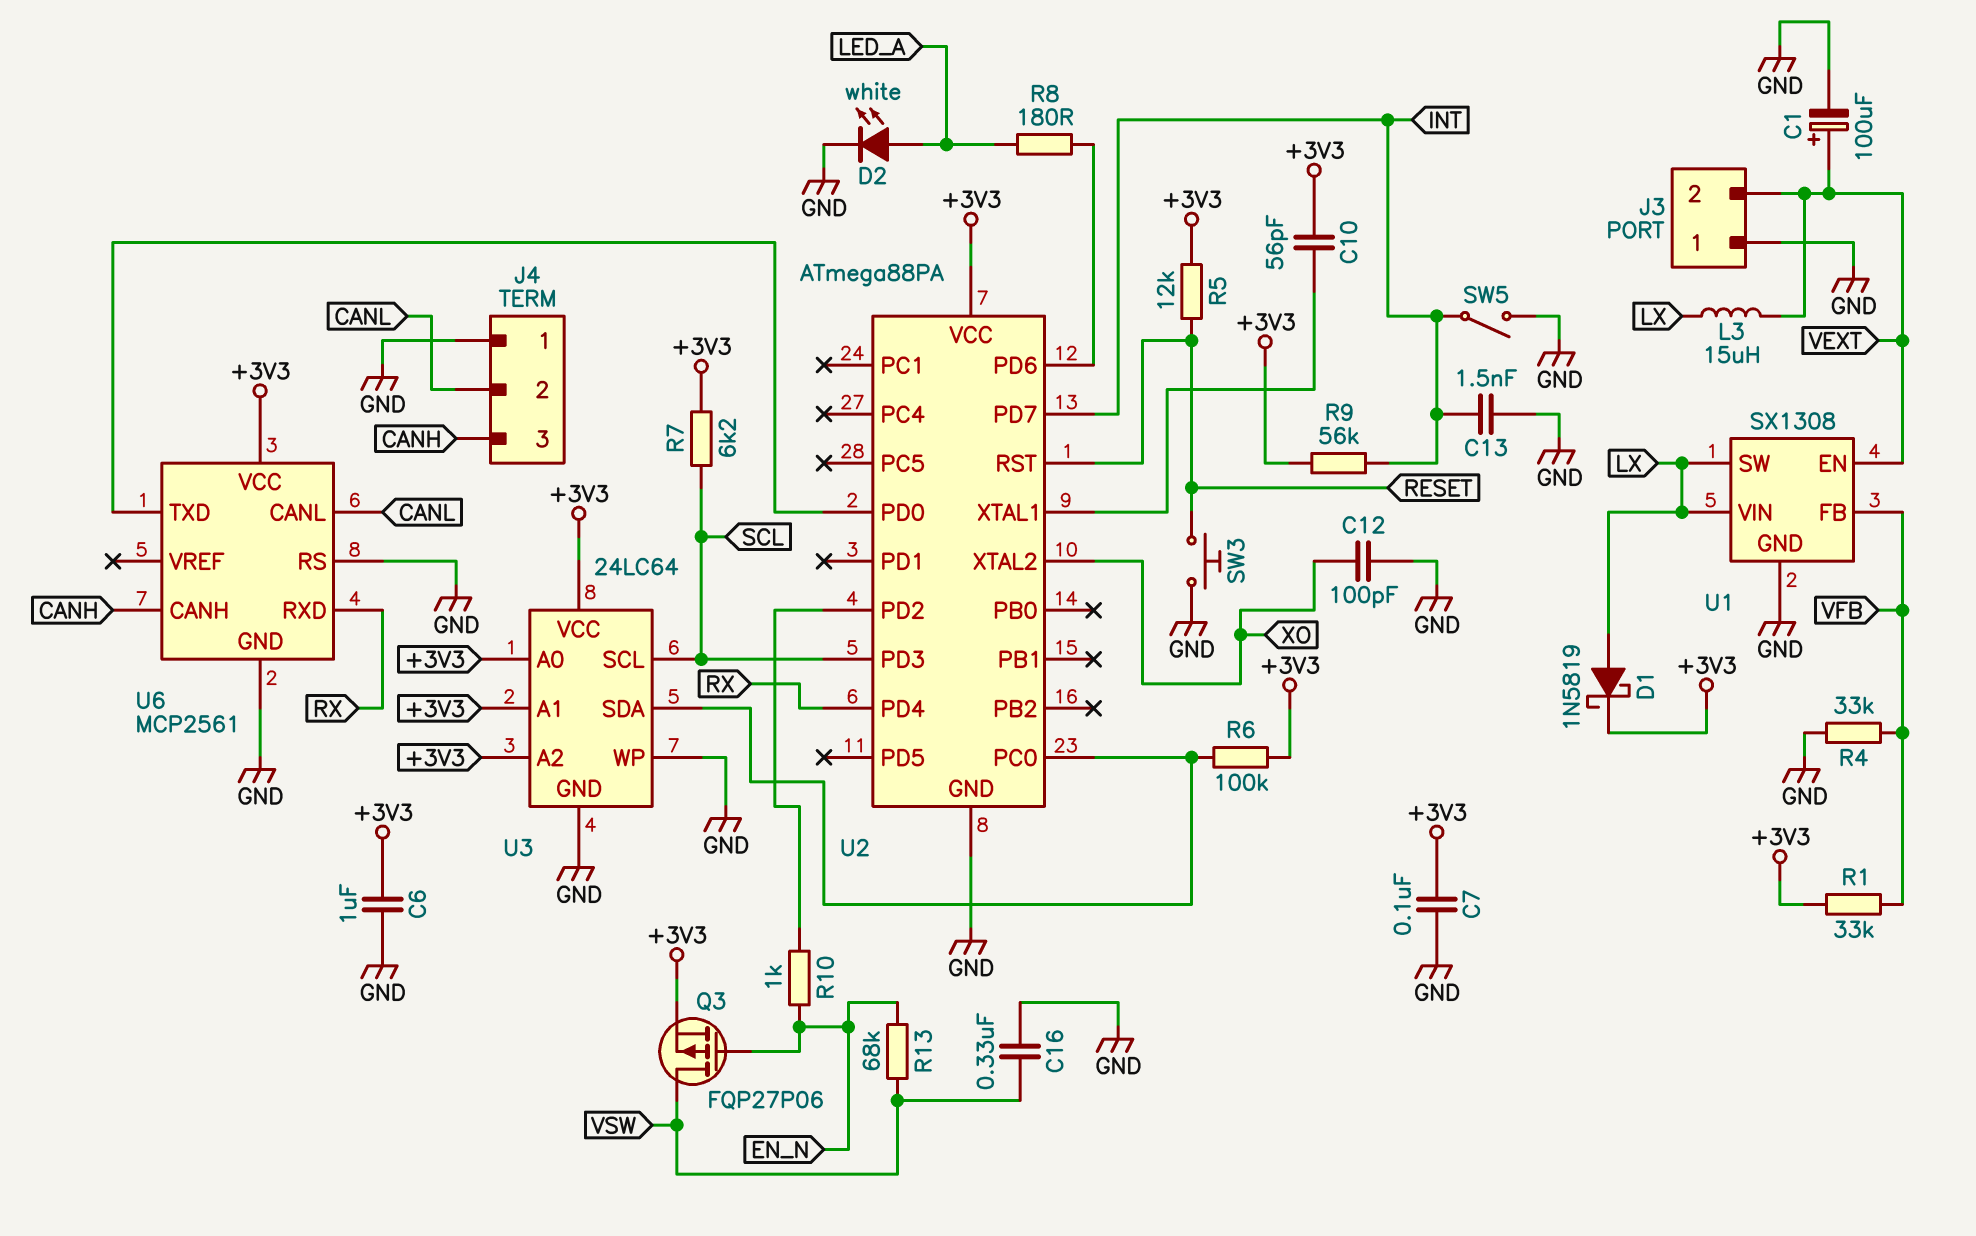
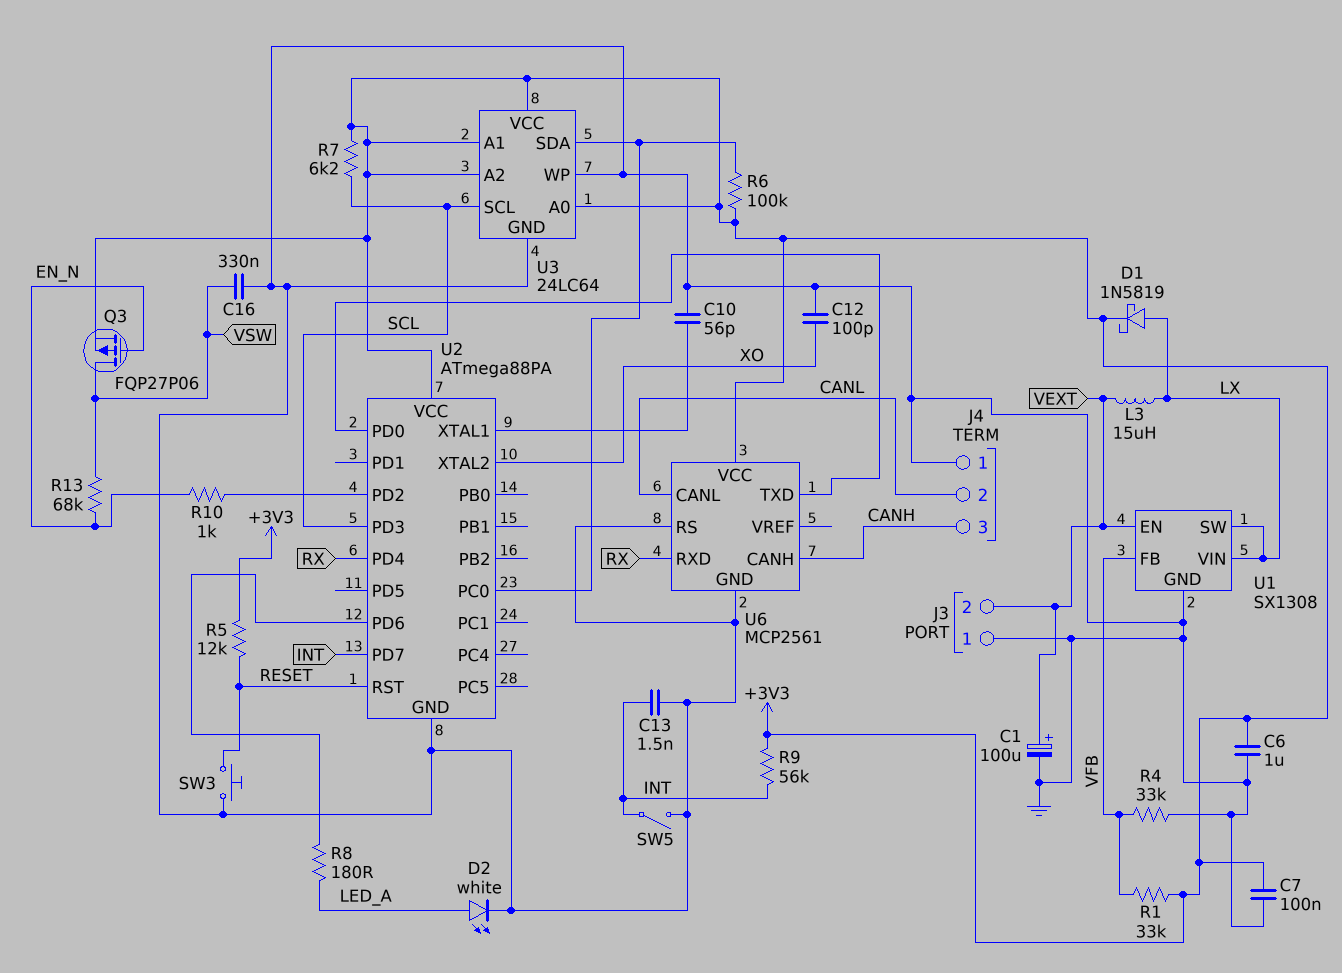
C10: 56pF (+3V3, U2/XTAL1) -> 56pF (GND, U2/XTAL1)

